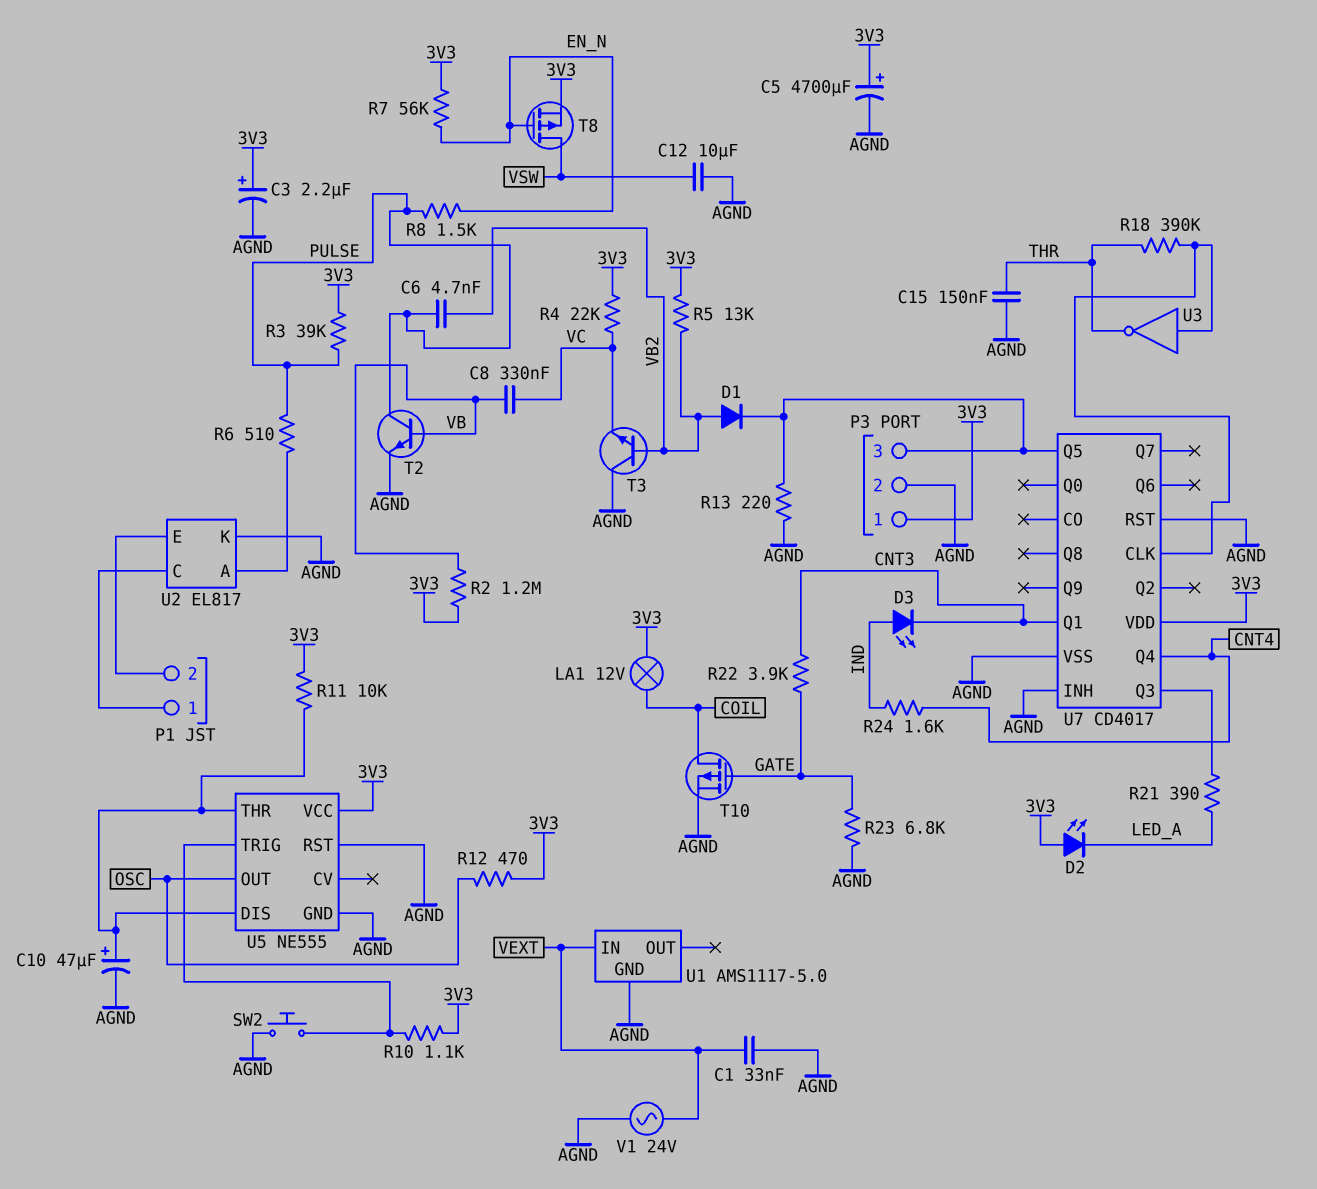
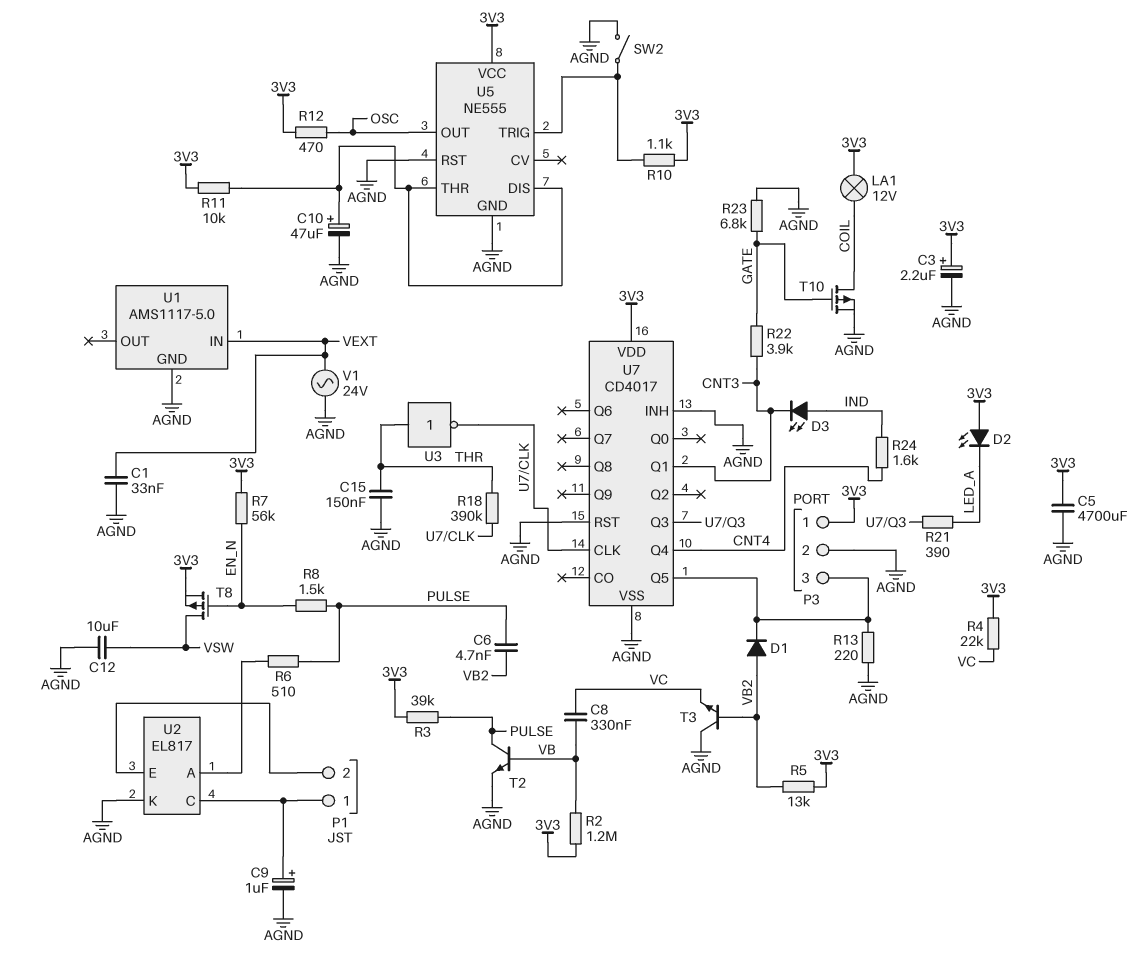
C5: 4700uF (plus 3V3, minus AGND) -> 4700uF (3V3, AGND)
C9: none -> 1uF (plus P1/1, minus AGND)
SW2: button (AGND, U5/TRIG) -> switch (AGND, U5/TRIG)
U3: NOT (in U7/CLK, out THR) -> NOT (in THR, out U7/CLK)

